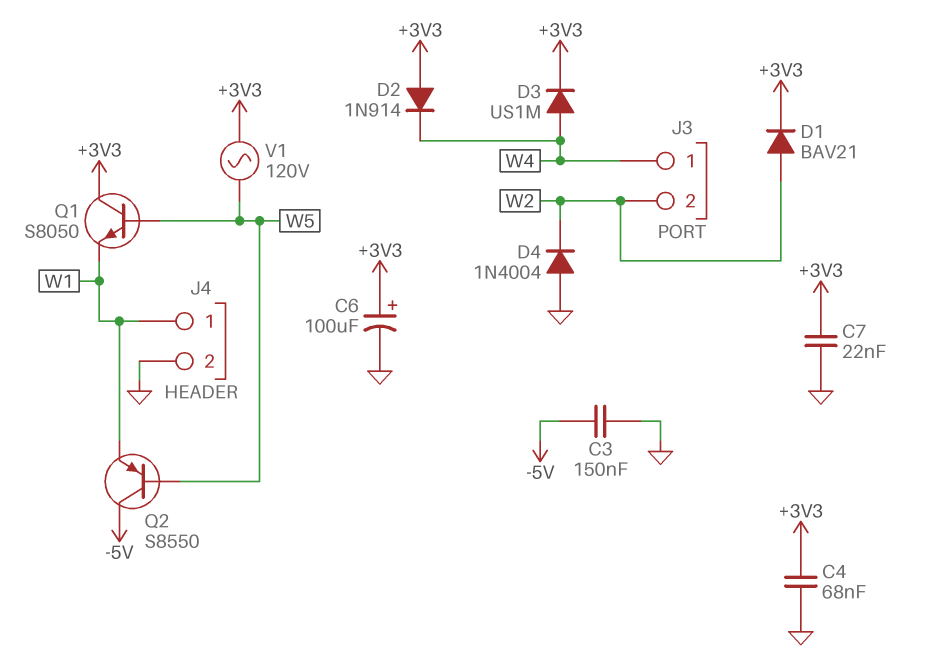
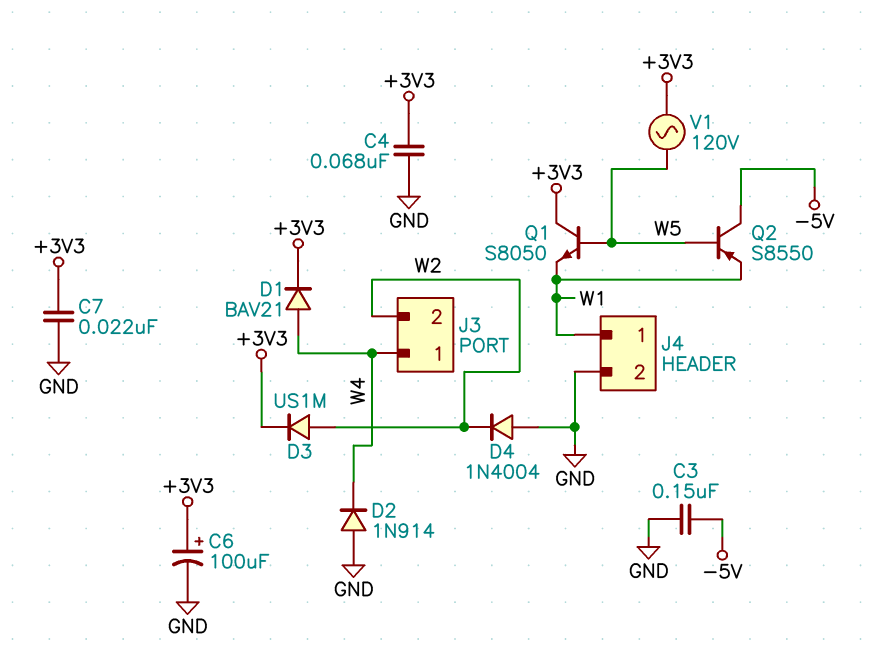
D1: diode BAV21 (A W2, K +3V3) -> diode BAV21 (A W4, K +3V3)
D2: diode 1N914 (A +3V3, K W4) -> diode 1N914 (A GND, K W4)
D3: diode US1M (A W4, K +3V3) -> diode US1M (A W2, K +3V3)

